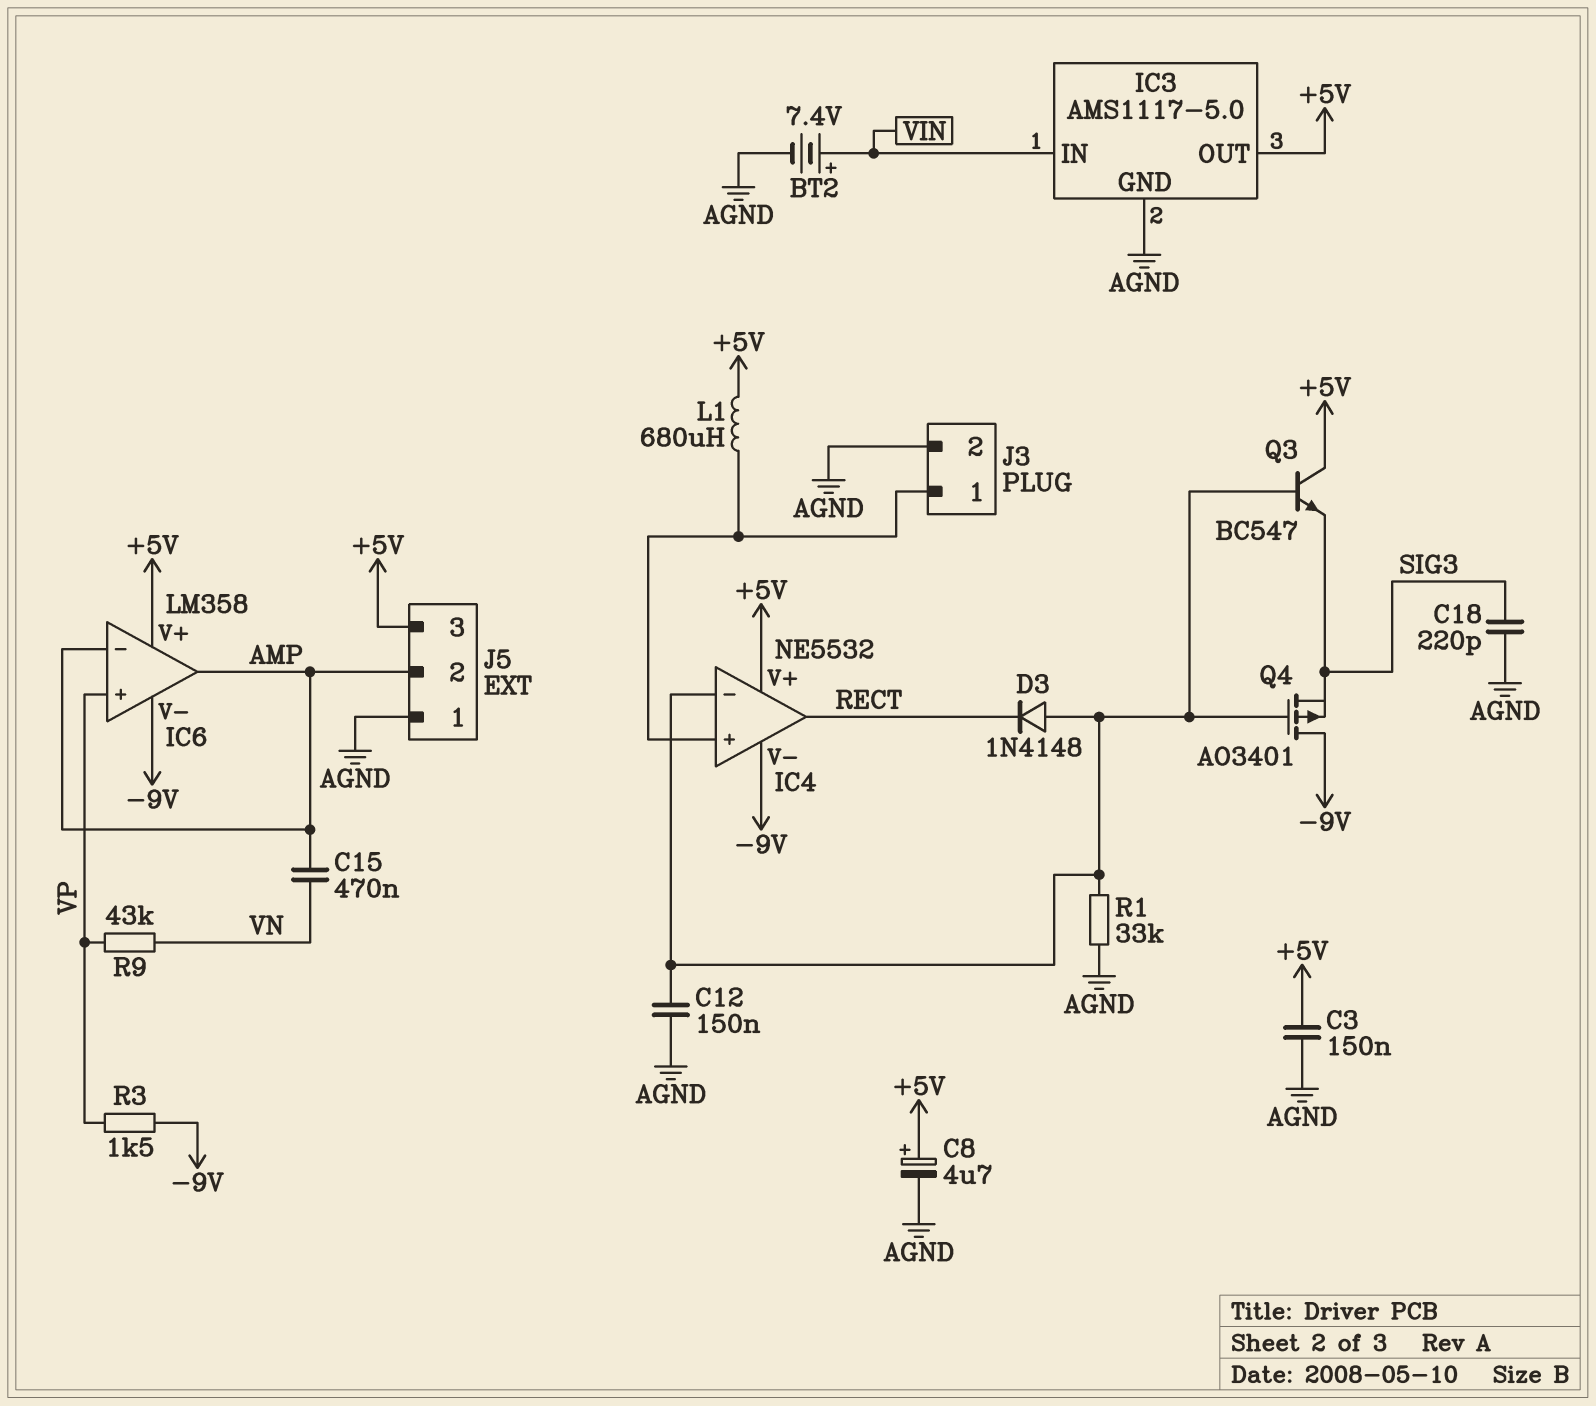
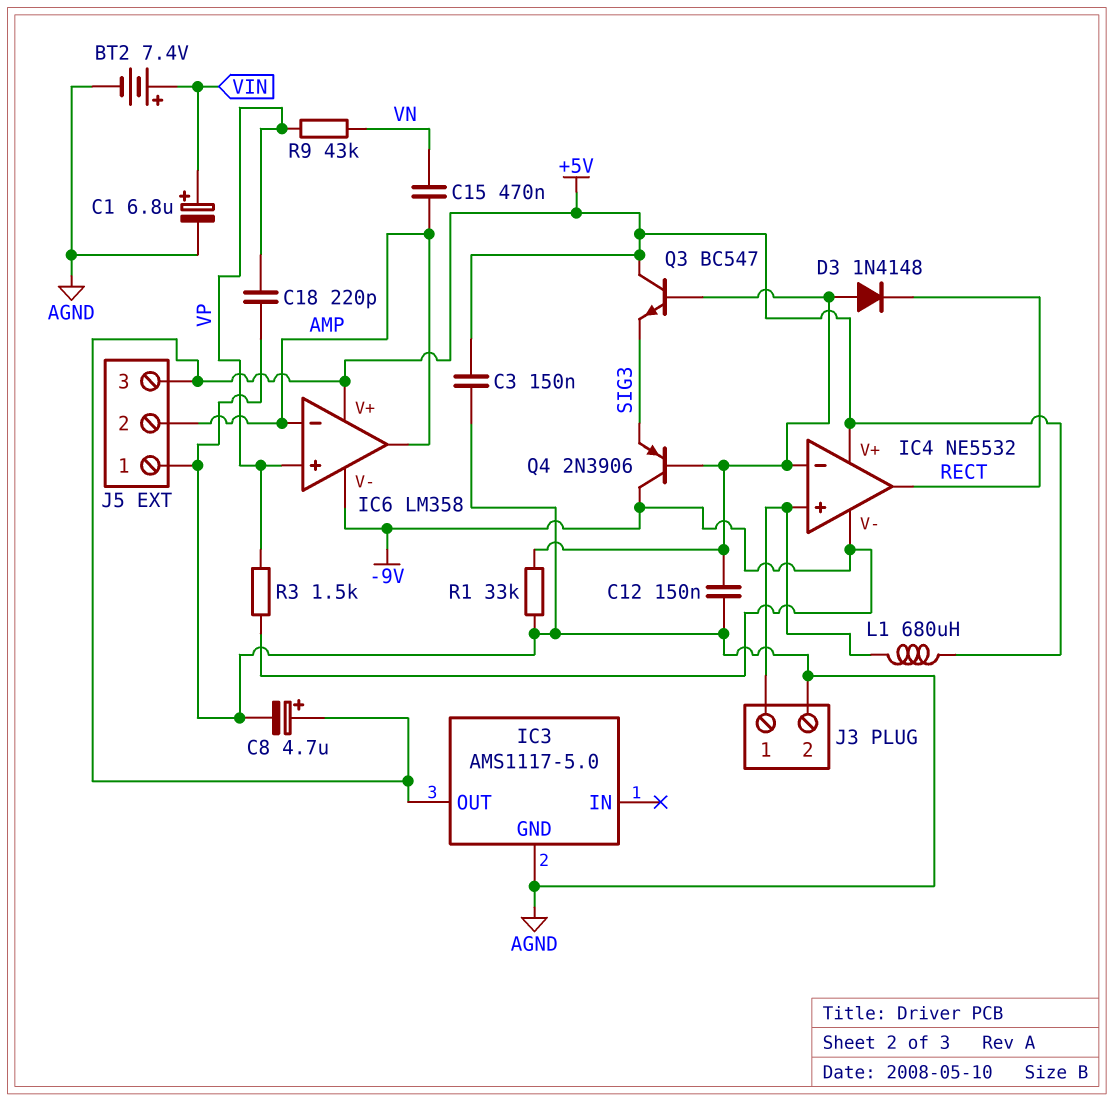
C1: none -> 6.8uF (plus VIN, minus AGND)
C18: 220pF (AGND, SIG3) -> 220pF (AGND, VP)
IC3 pin IN: VIN -> none
Q4: PMOS AO3401 (G IC4/in-, D -9V, S SIG3) -> PNP 2N3906 (B IC4/in-, C -9V, E SIG3)

